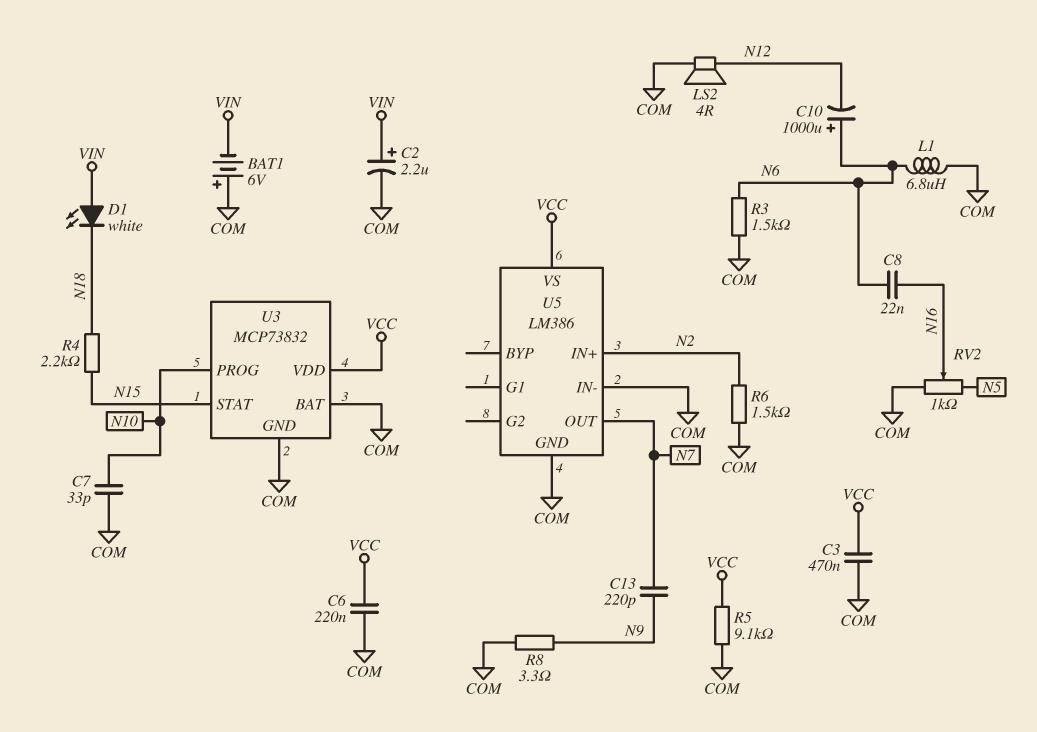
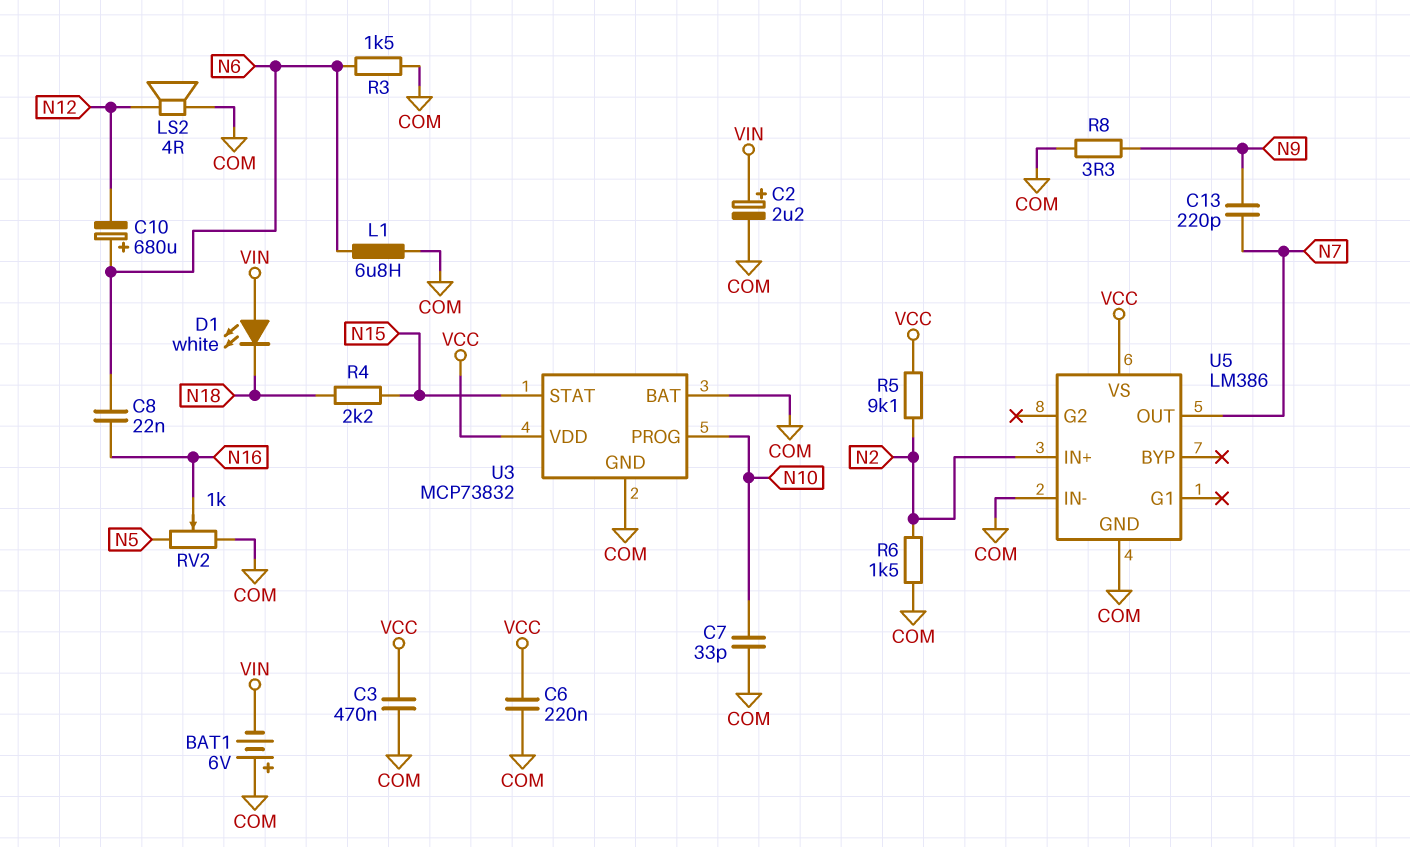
C10: 1000uF (plus N6, minus N12) -> 680uF (plus N6, minus N12)
R5: 9.1k (COM, VCC) -> 9.1k (N2, VCC)

